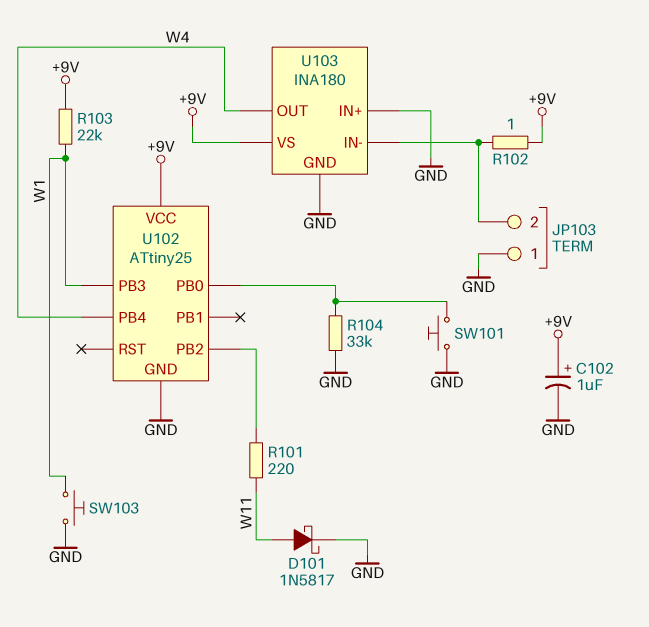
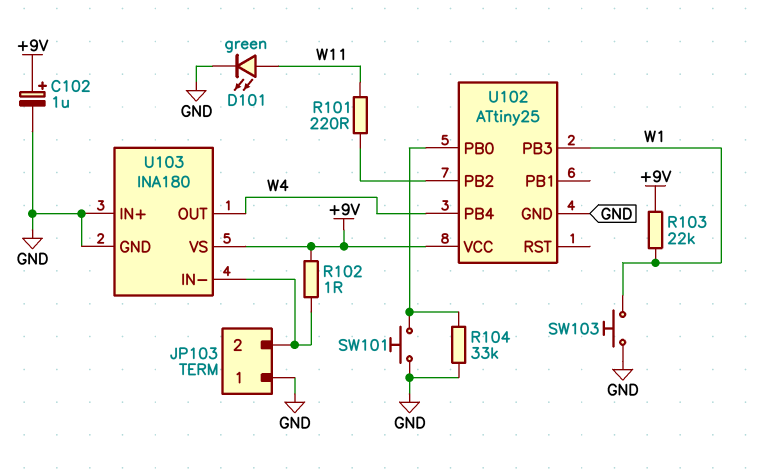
D101: schottky 1N5817 (A W11, K GND) -> LED green (A W11, K GND)

